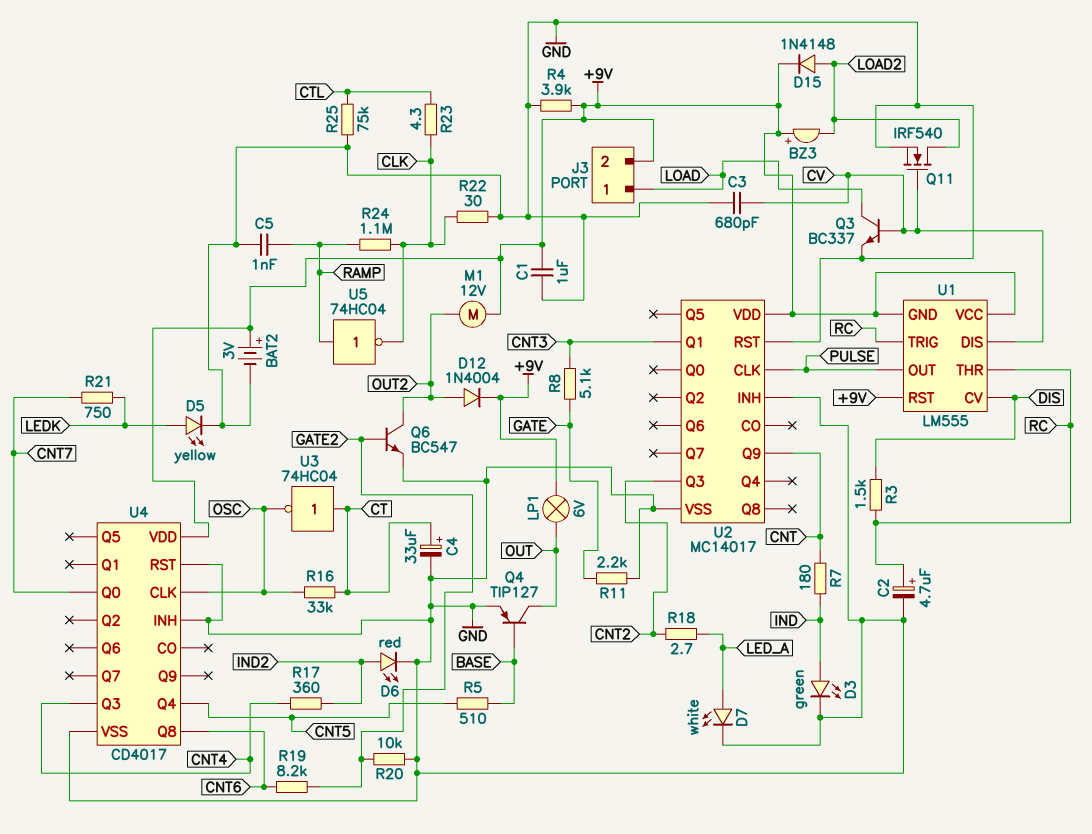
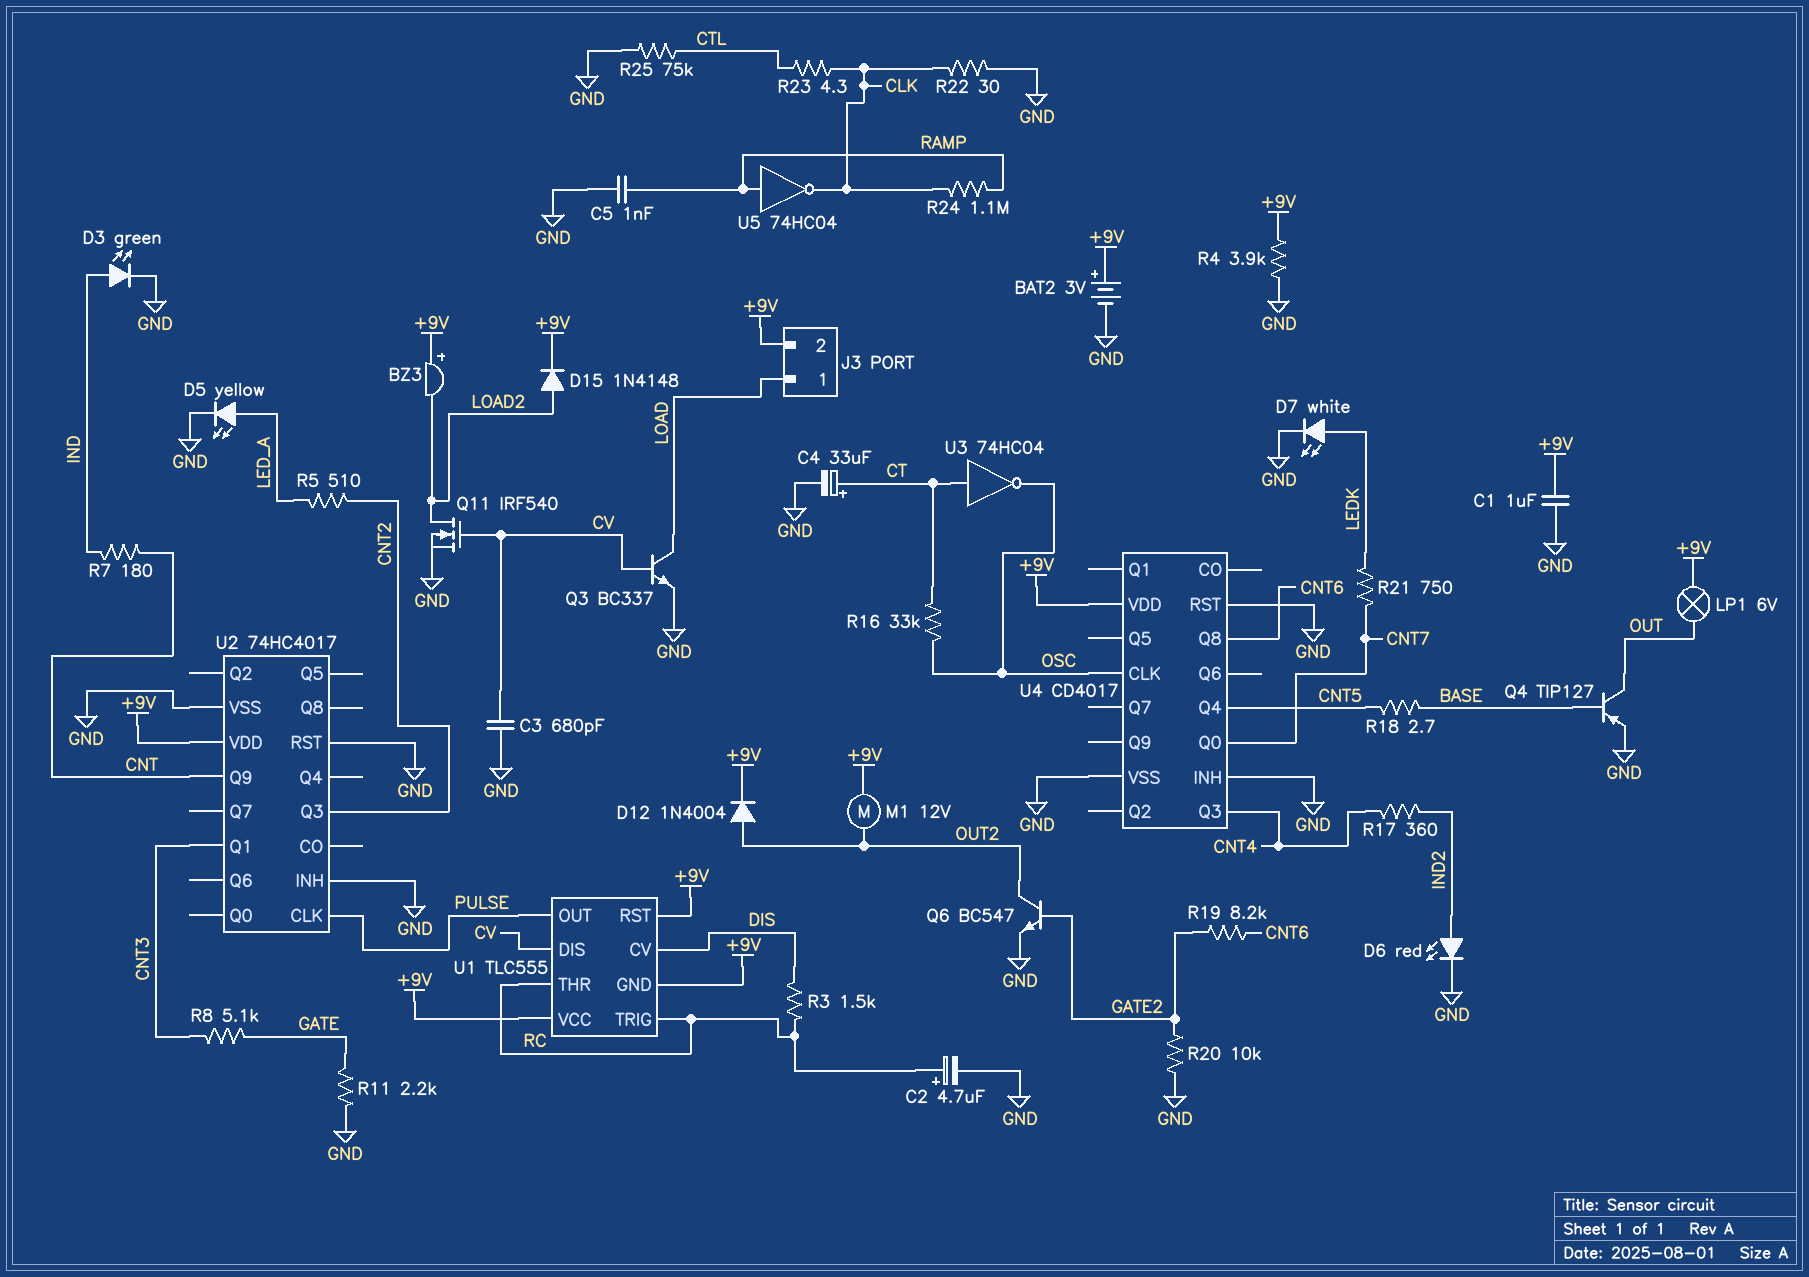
D5: LED yellow (A LEDK, K GND) -> LED yellow (A LED_A, K GND)
D7: LED white (A LED_A, K GND) -> LED white (A LEDK, K GND)
R5: 510 (BASE, CNT5) -> 510 (CNT2, LED_A)
R18: 2.7 (CNT2, LED_A) -> 2.7 (BASE, CNT5)
U1: LM555 -> TLC555
U2: MC14017 -> 74HC4017

